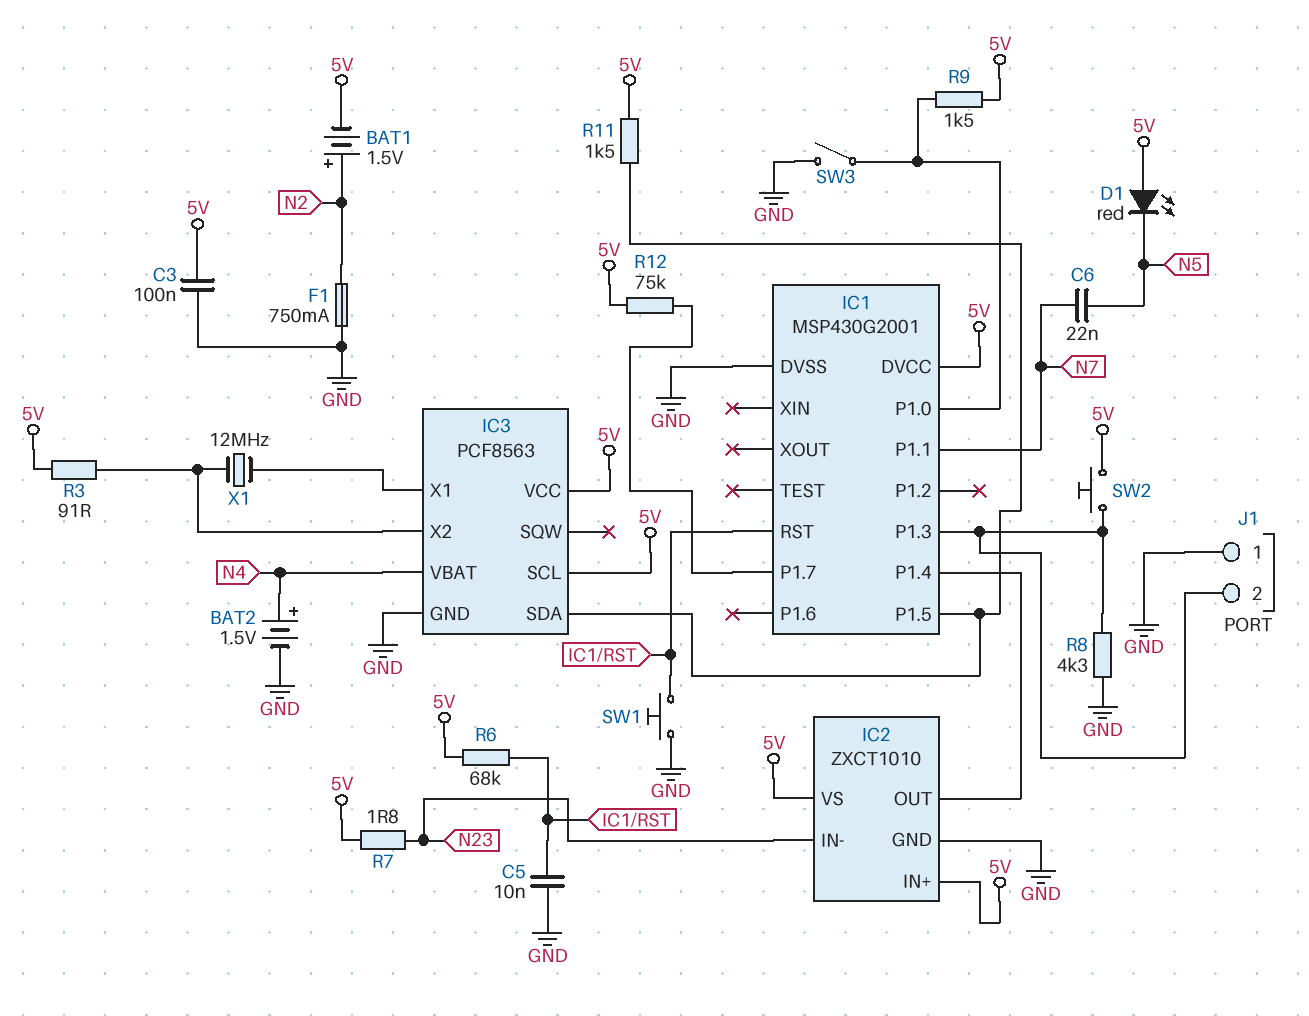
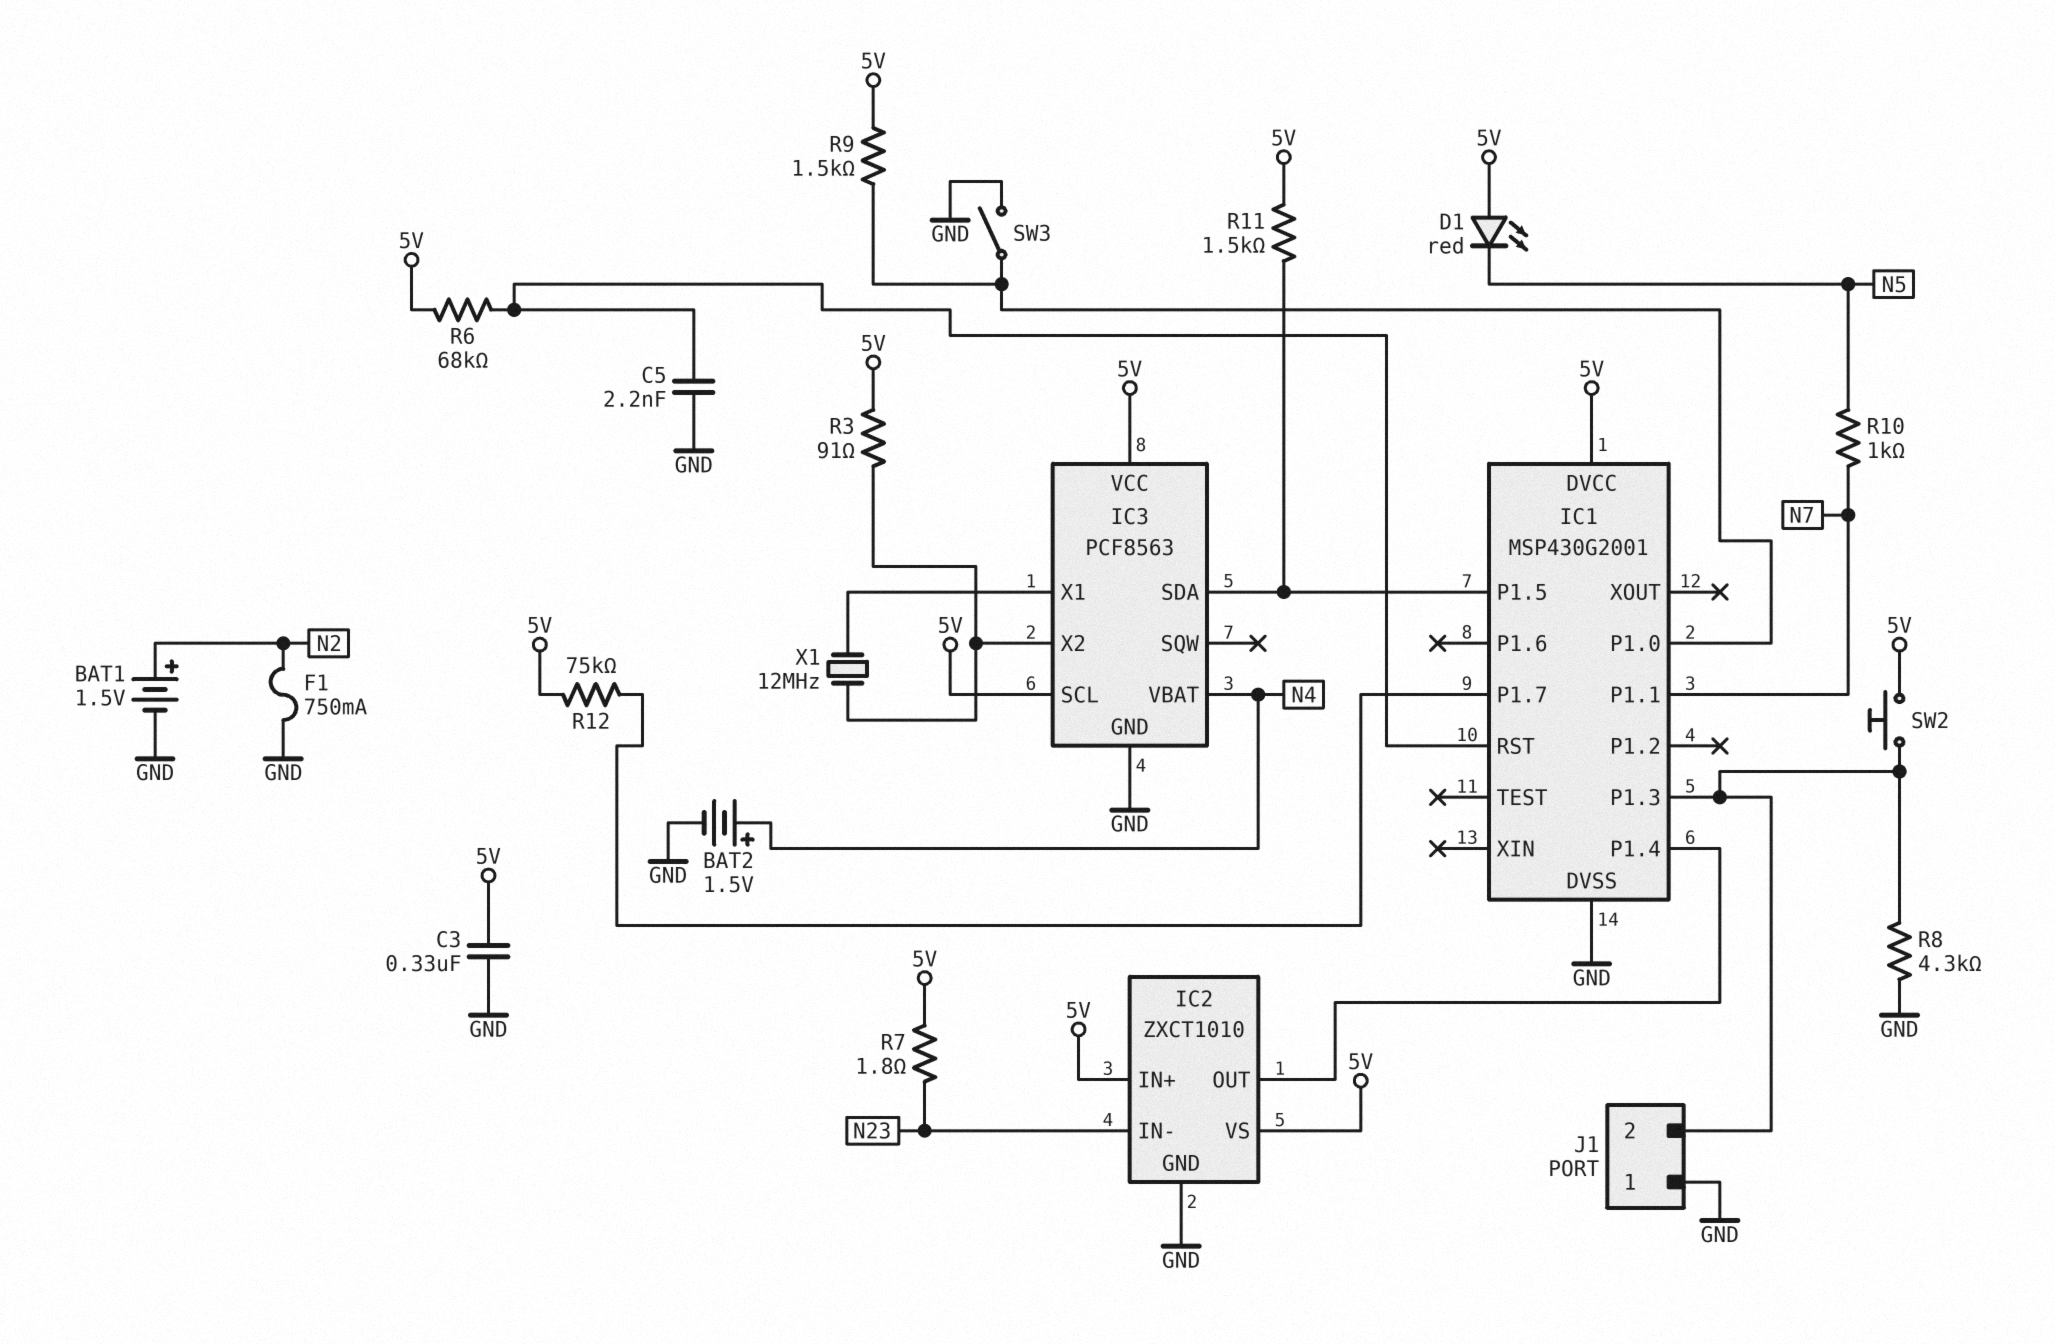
BAT1: 1.5V (plus N2, minus 5V) -> 1.5V (plus N2, minus GND)
C3: 100nF (5V, GND) -> 330nF (5V, GND)
C5: 10nF (GND, IC1/RST) -> 2.2nF (GND, IC1/RST)
C6: 22nF (N5, N7) -> none
R10: none -> 1k (N5, N7)
SW1: button (GND, IC1/RST) -> none

